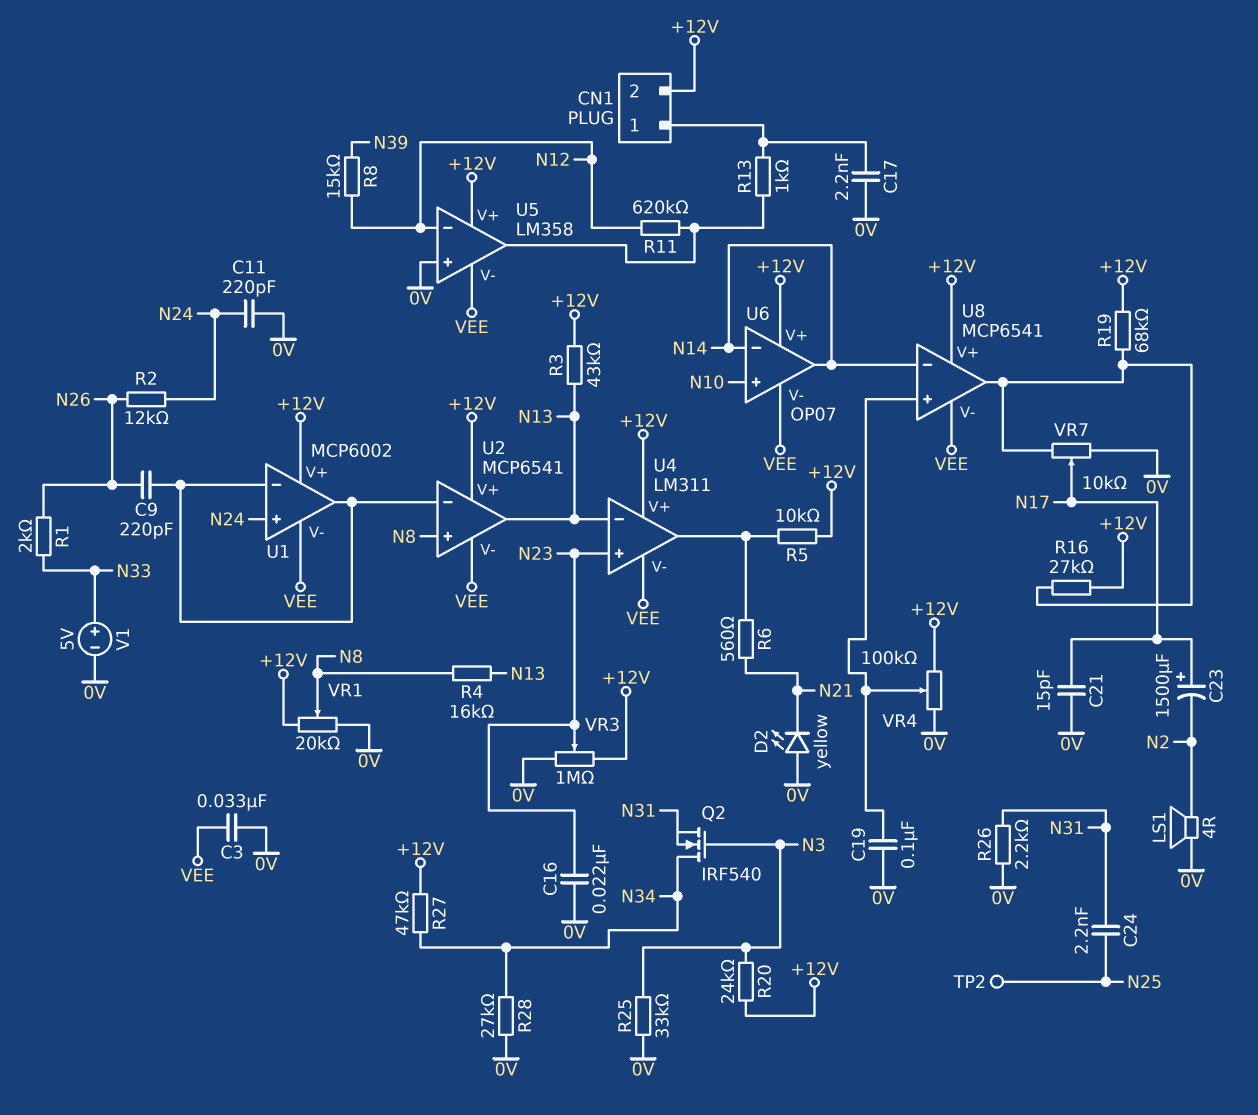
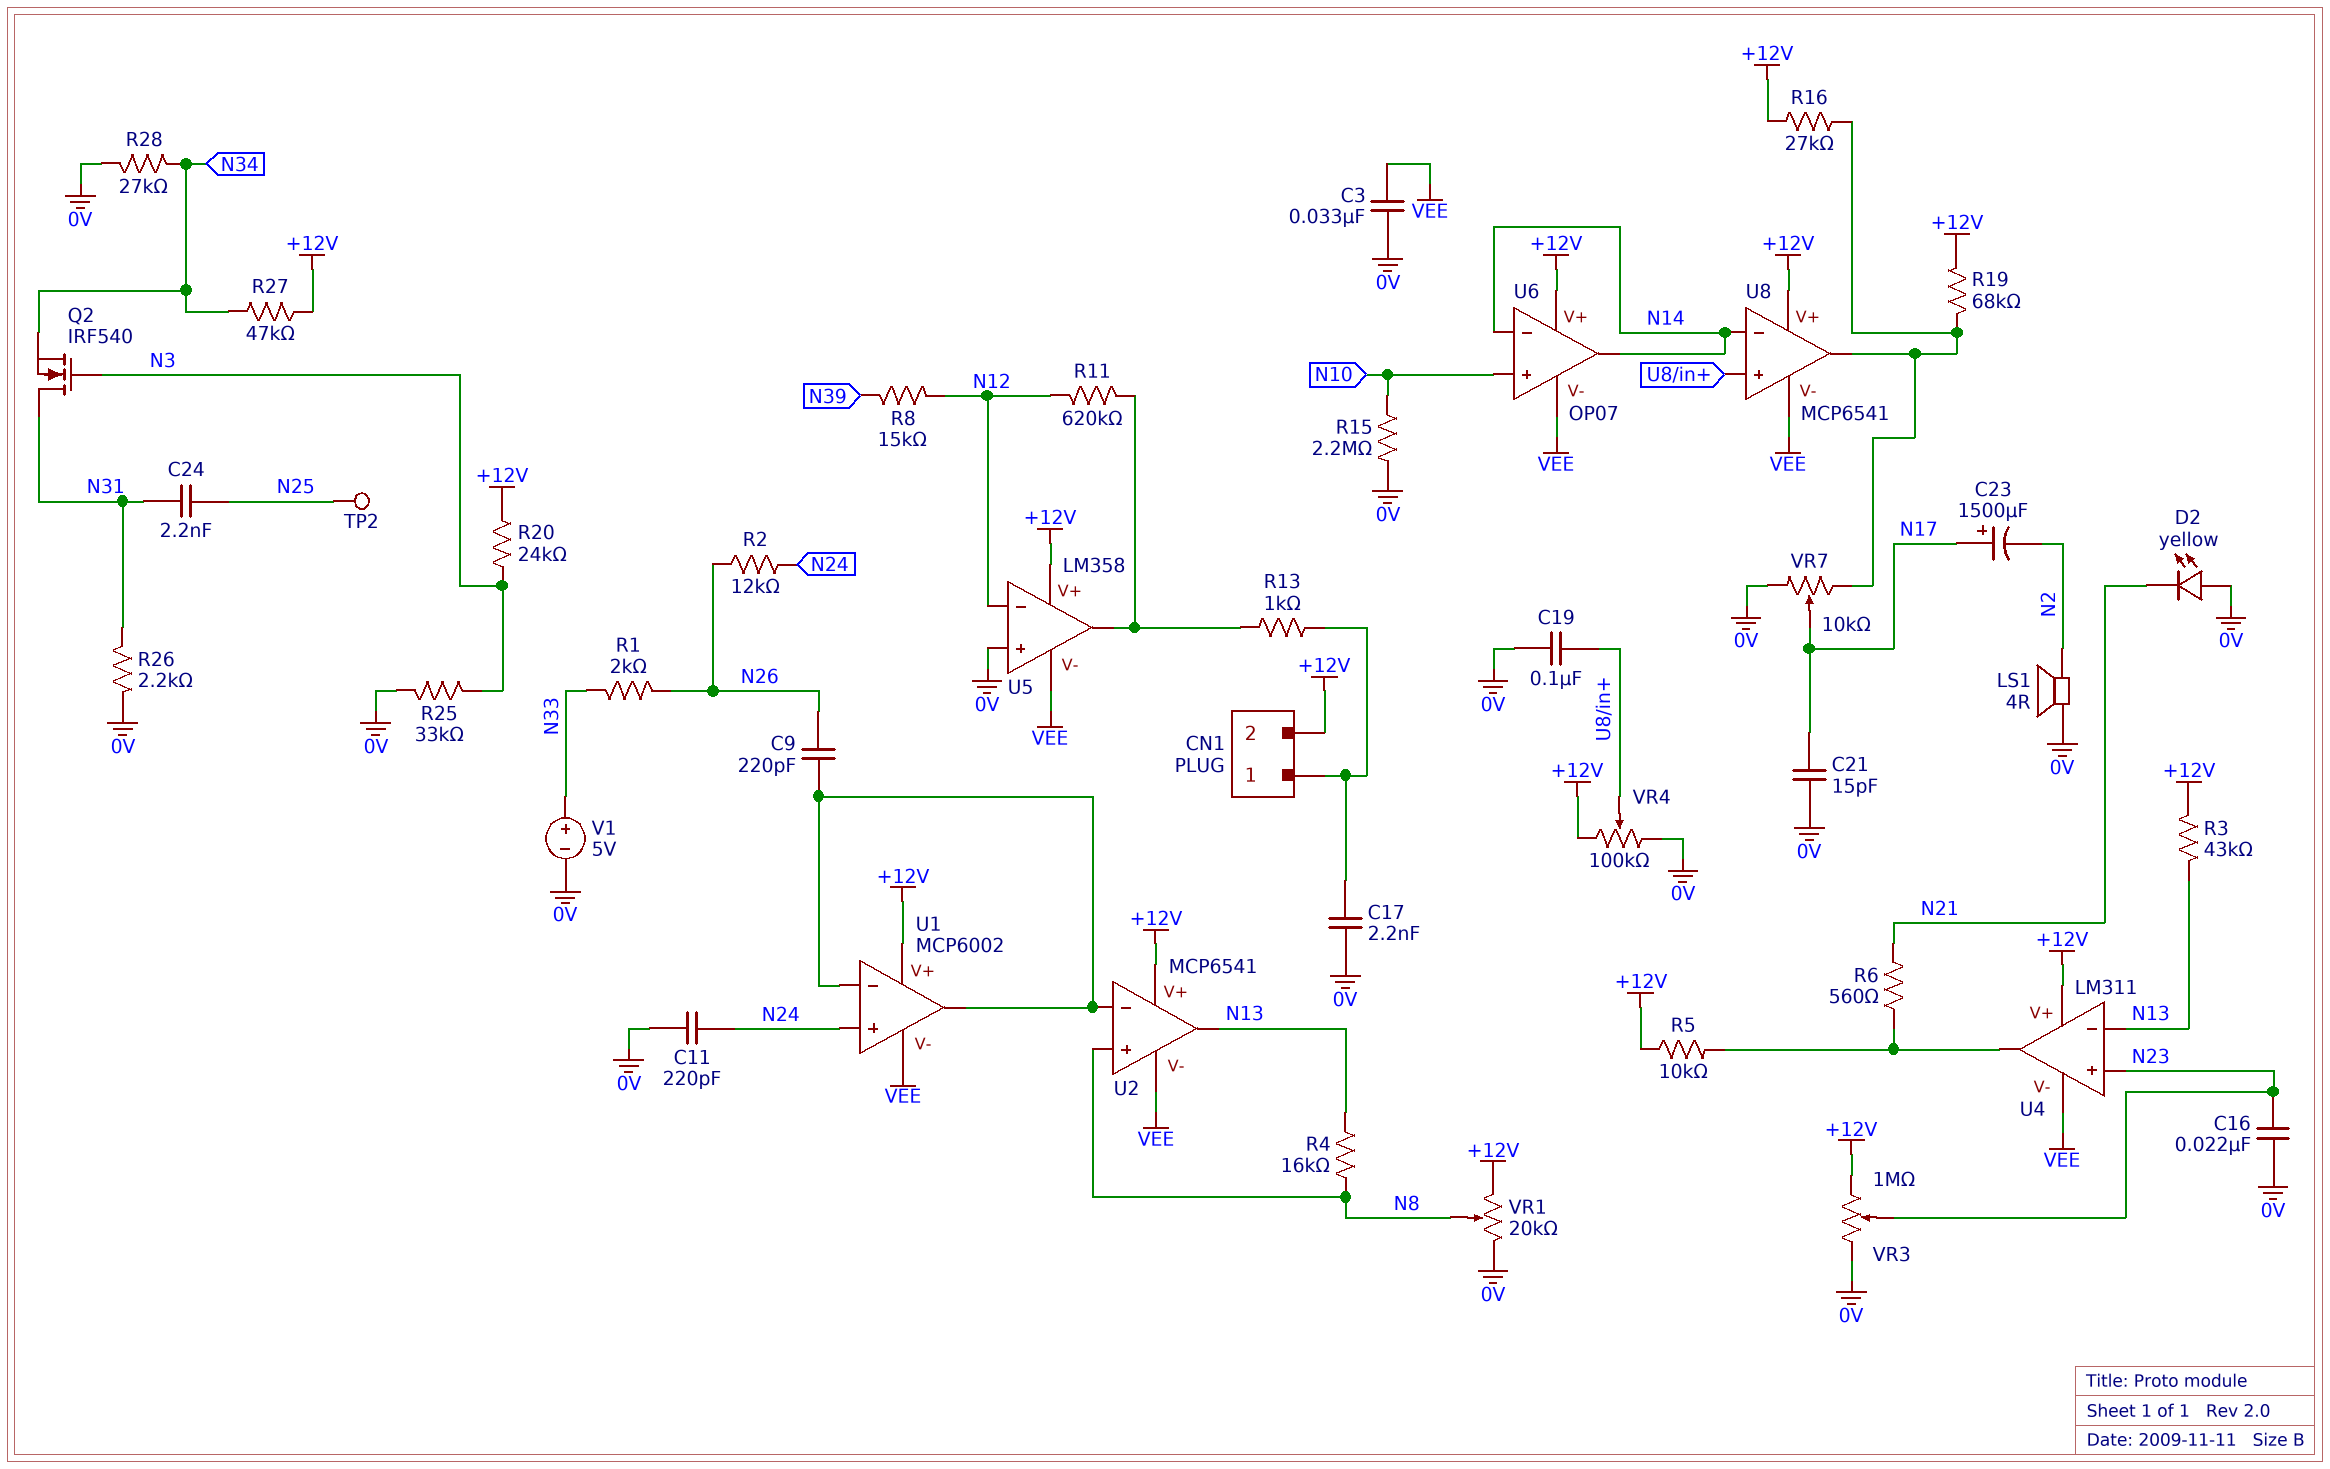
Q2: NMOS IRF540 (G N3, D N34, S N31) -> NMOS IRF540 (G N3, D N31, S N34)
R15: none -> 2.2M (0V, N10)

